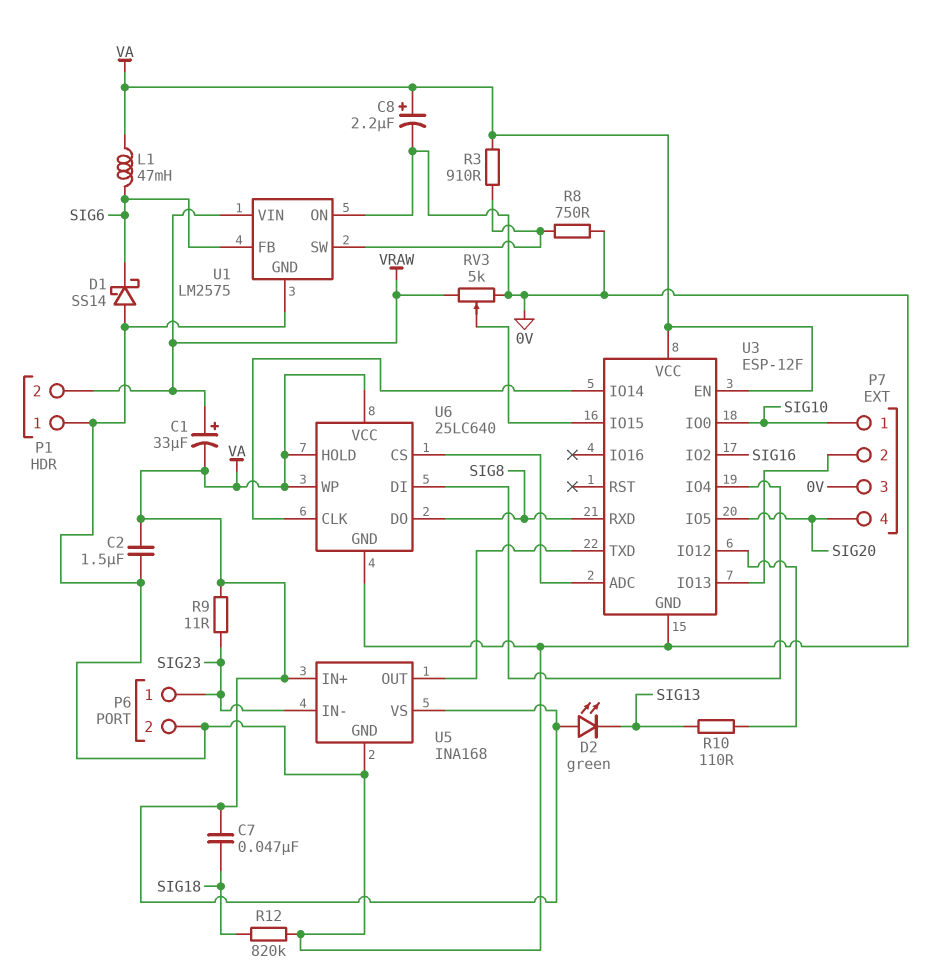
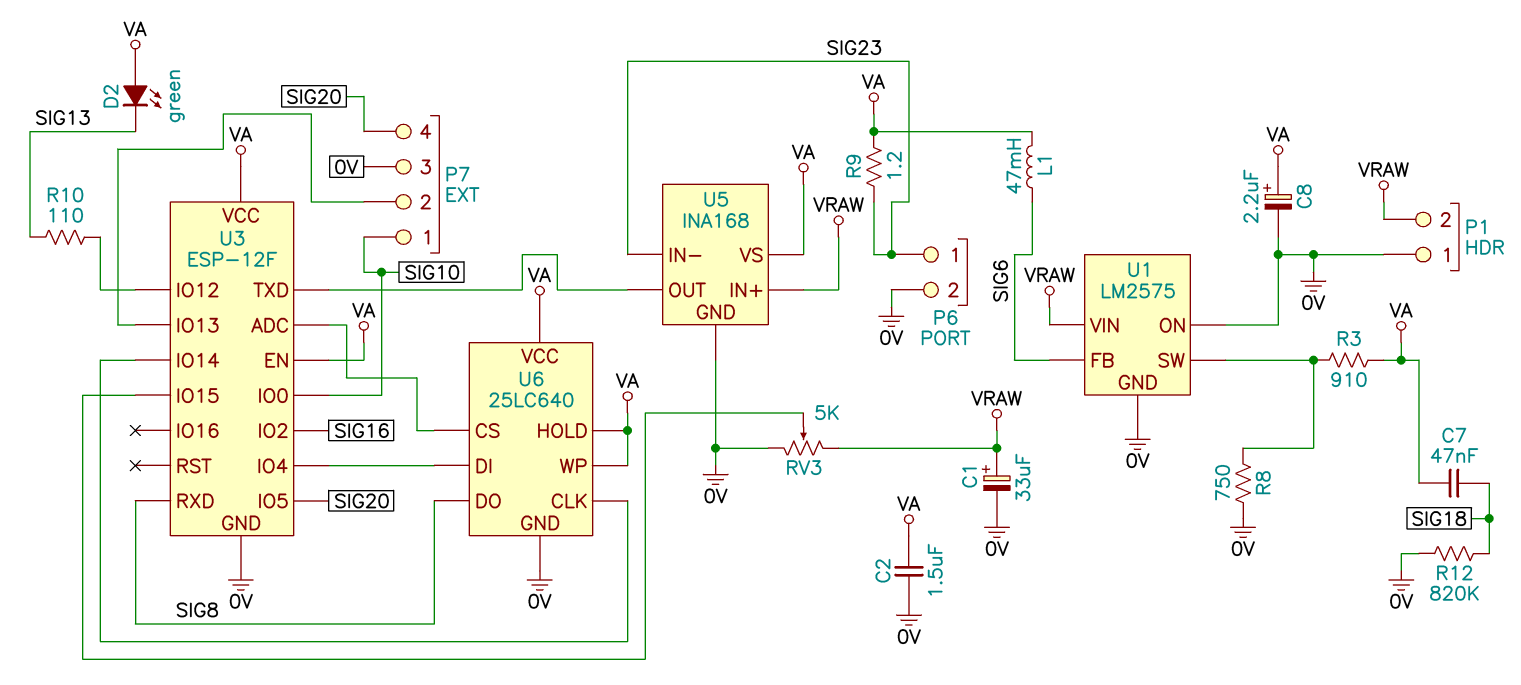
C1: 33uF (plus VRAW, minus VA) -> 33uF (plus VRAW, minus 0V)
D1: schottky SS14 (A 0V, K SIG6) -> none
R9: 11 (SIG23, VA) -> 1.2 (SIG23, VA)
U5 pin IN+: VA -> VRAW

